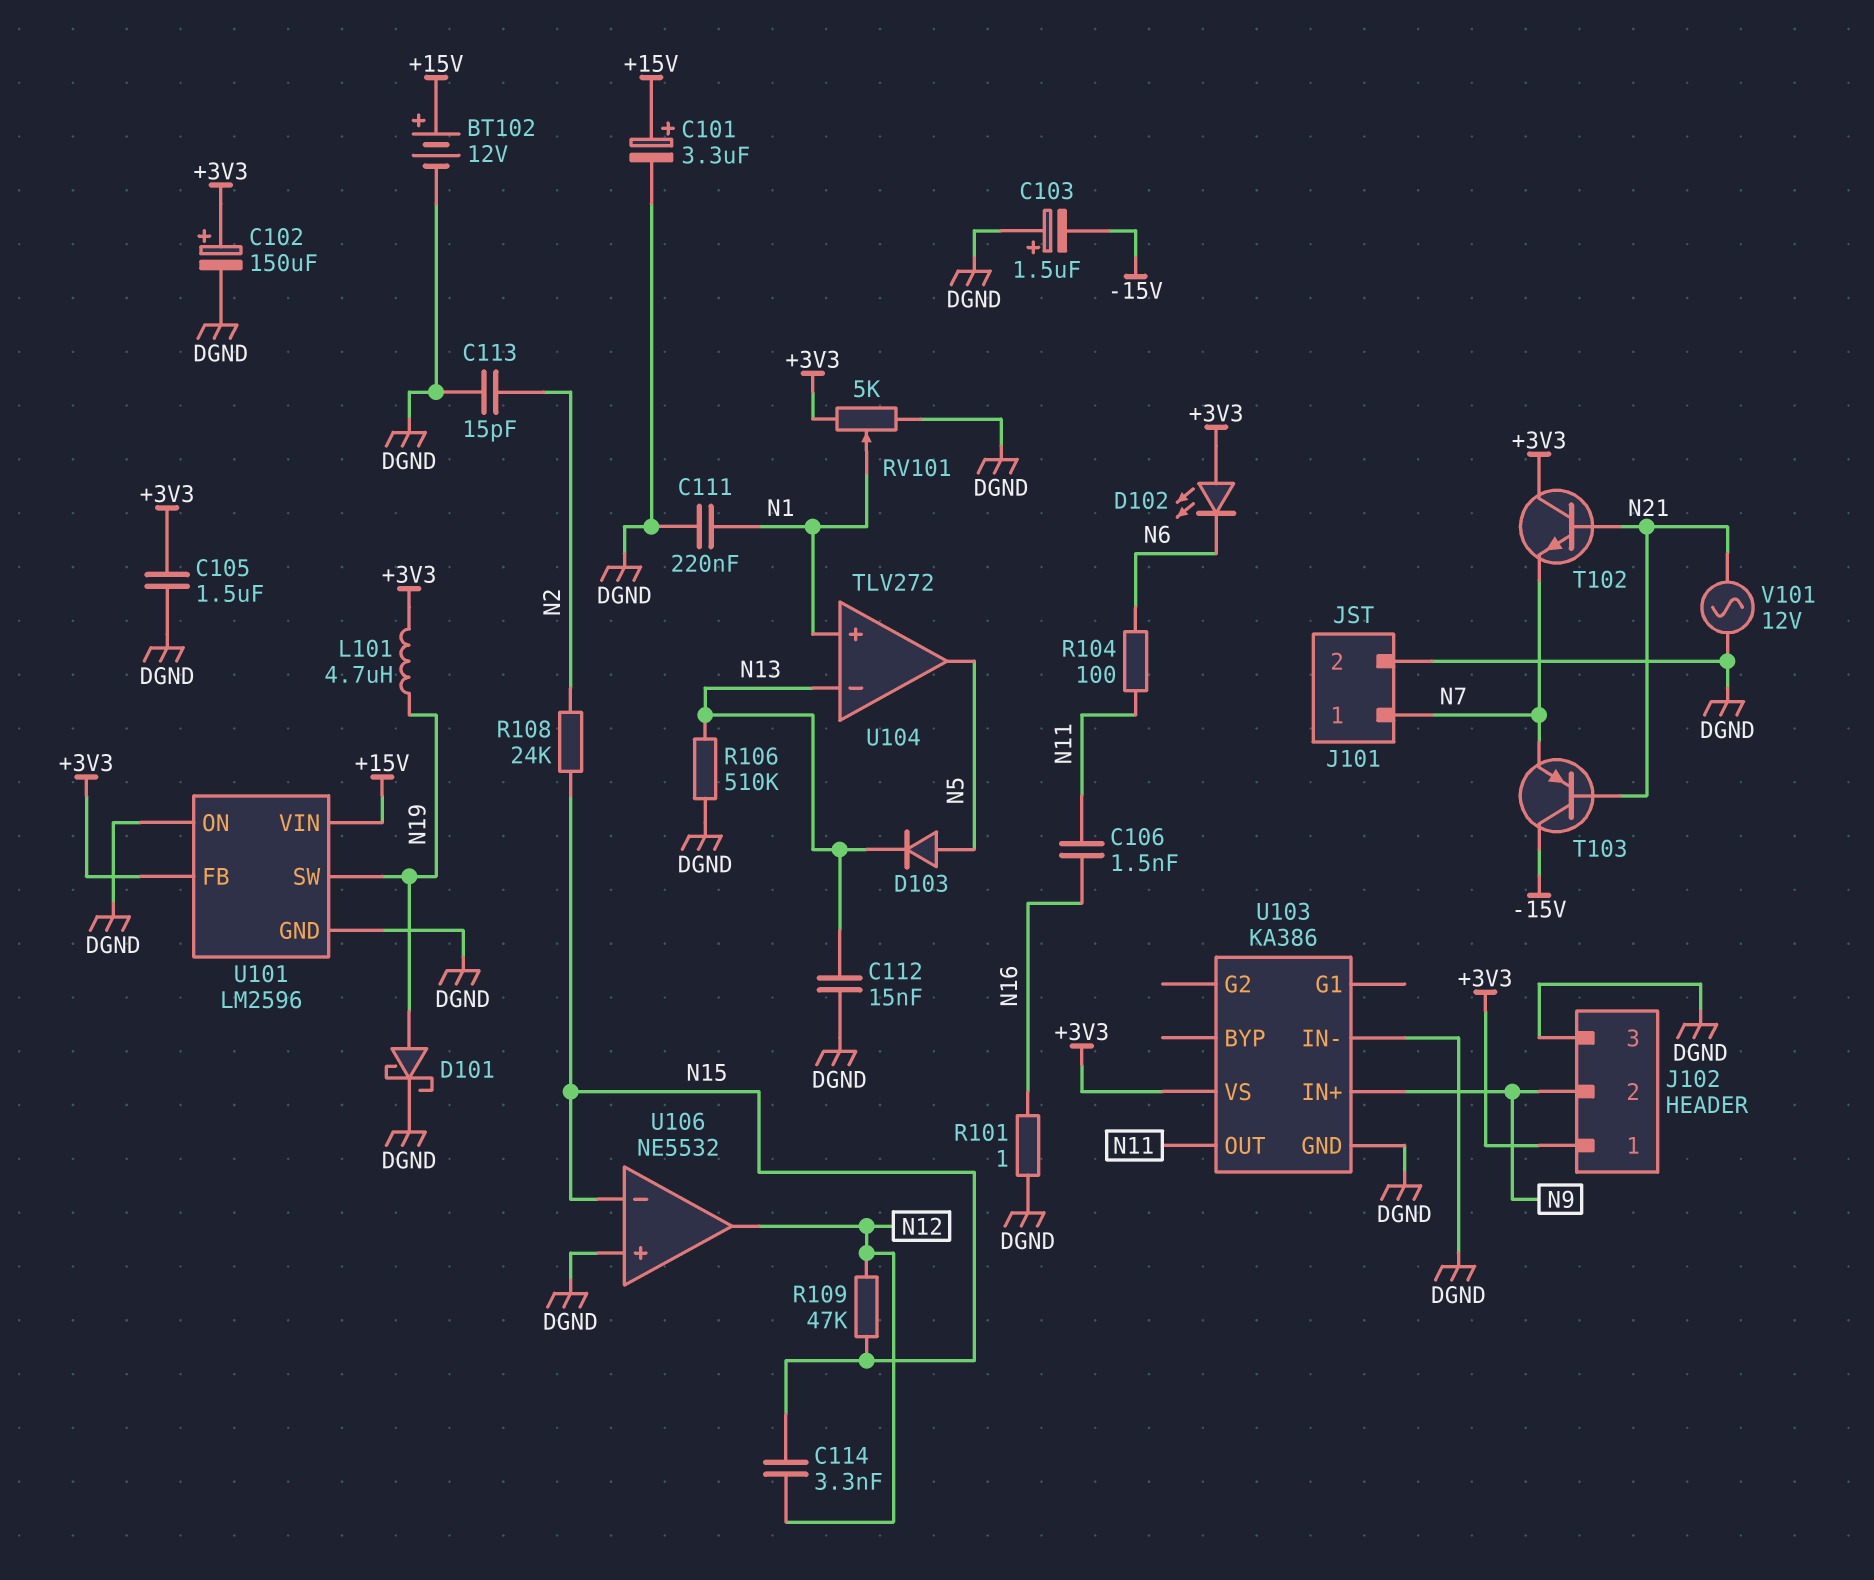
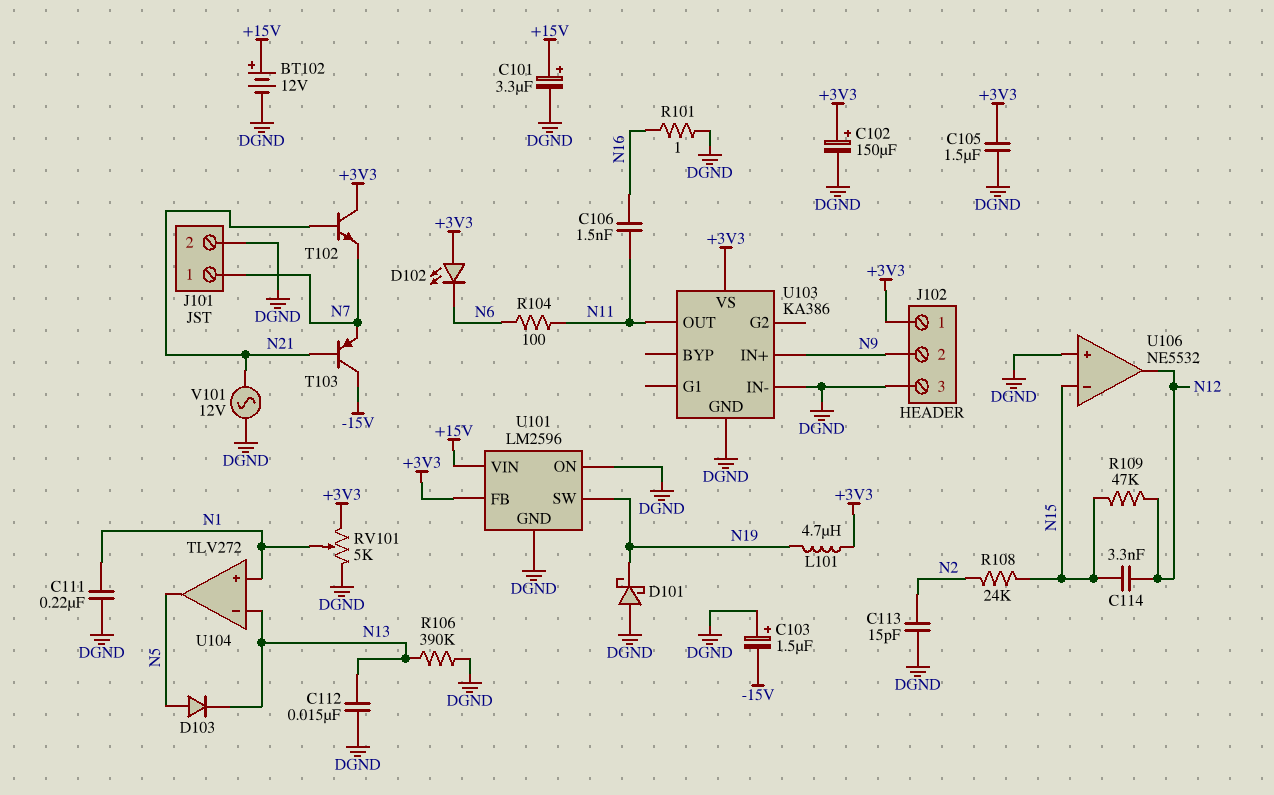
D101: schottky (A N19, K DGND) -> schottky (A DGND, K N19)
R106: 510k (DGND, N13) -> 390k (DGND, N13)

